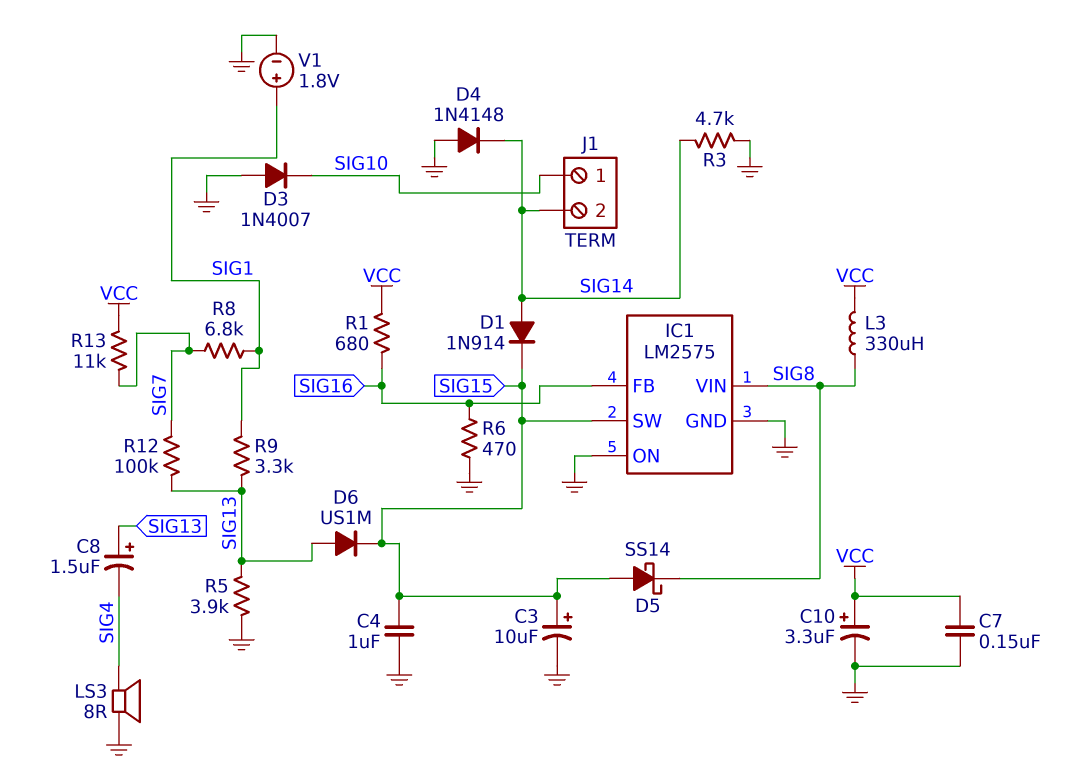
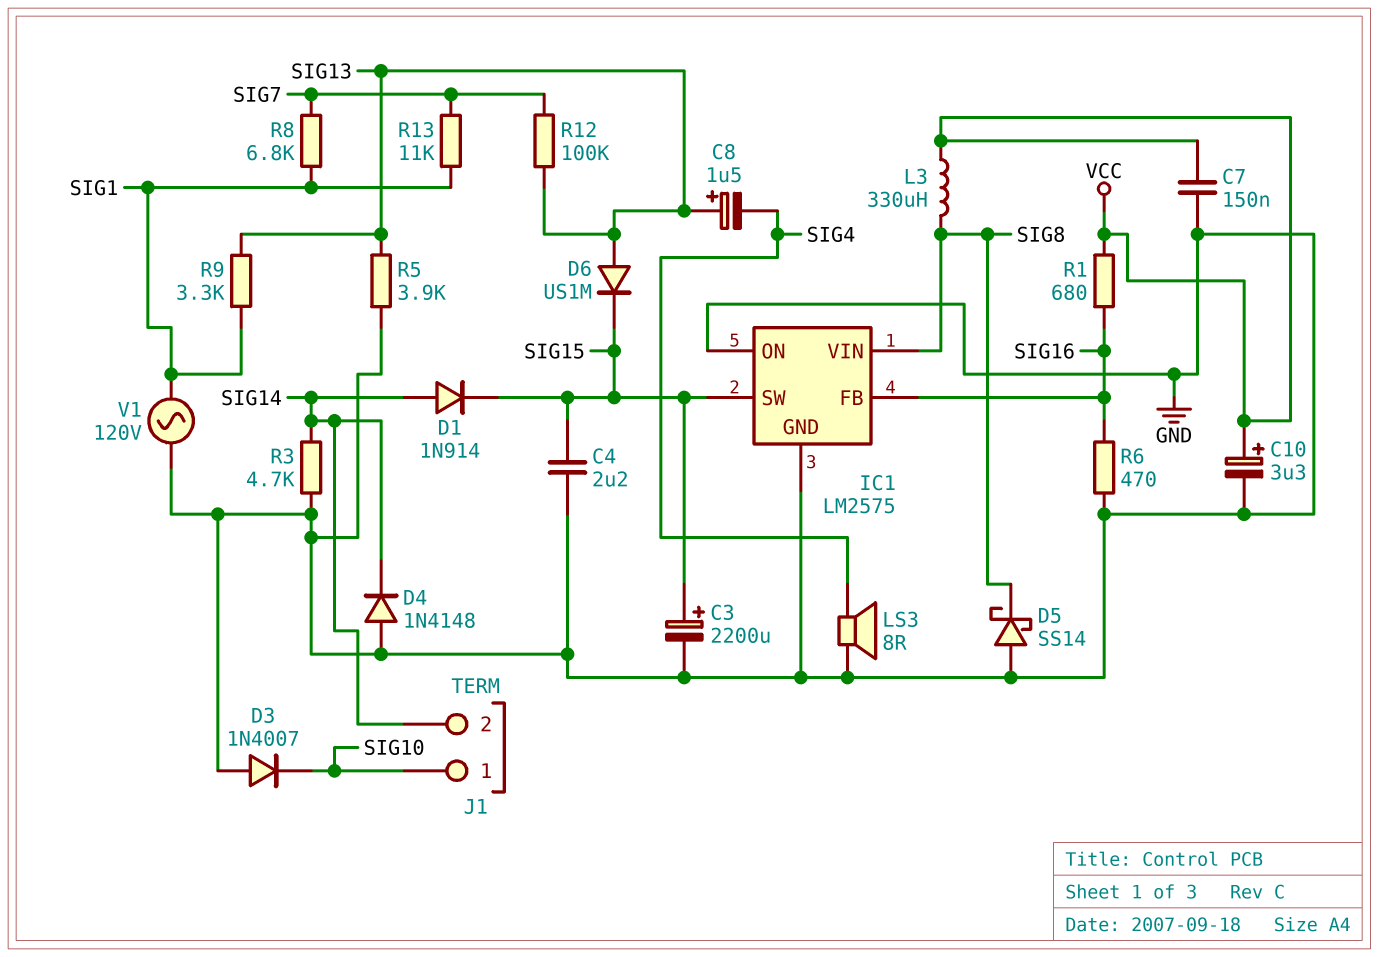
C3: 10uF (plus SIG15, minus GND) -> 2200uF (plus SIG15, minus GND)
C4: 1uF (GND, SIG15) -> 2.2uF (GND, SIG15)
D5: schottky SS14 (A SIG15, K SIG8) -> schottky SS14 (A GND, K SIG8)
R13: 11k (SIG7, VCC) -> 11k (SIG1, SIG7)
V1: 1.8V (plus SIG1, minus GND) -> AC 120V (GND, SIG1)

